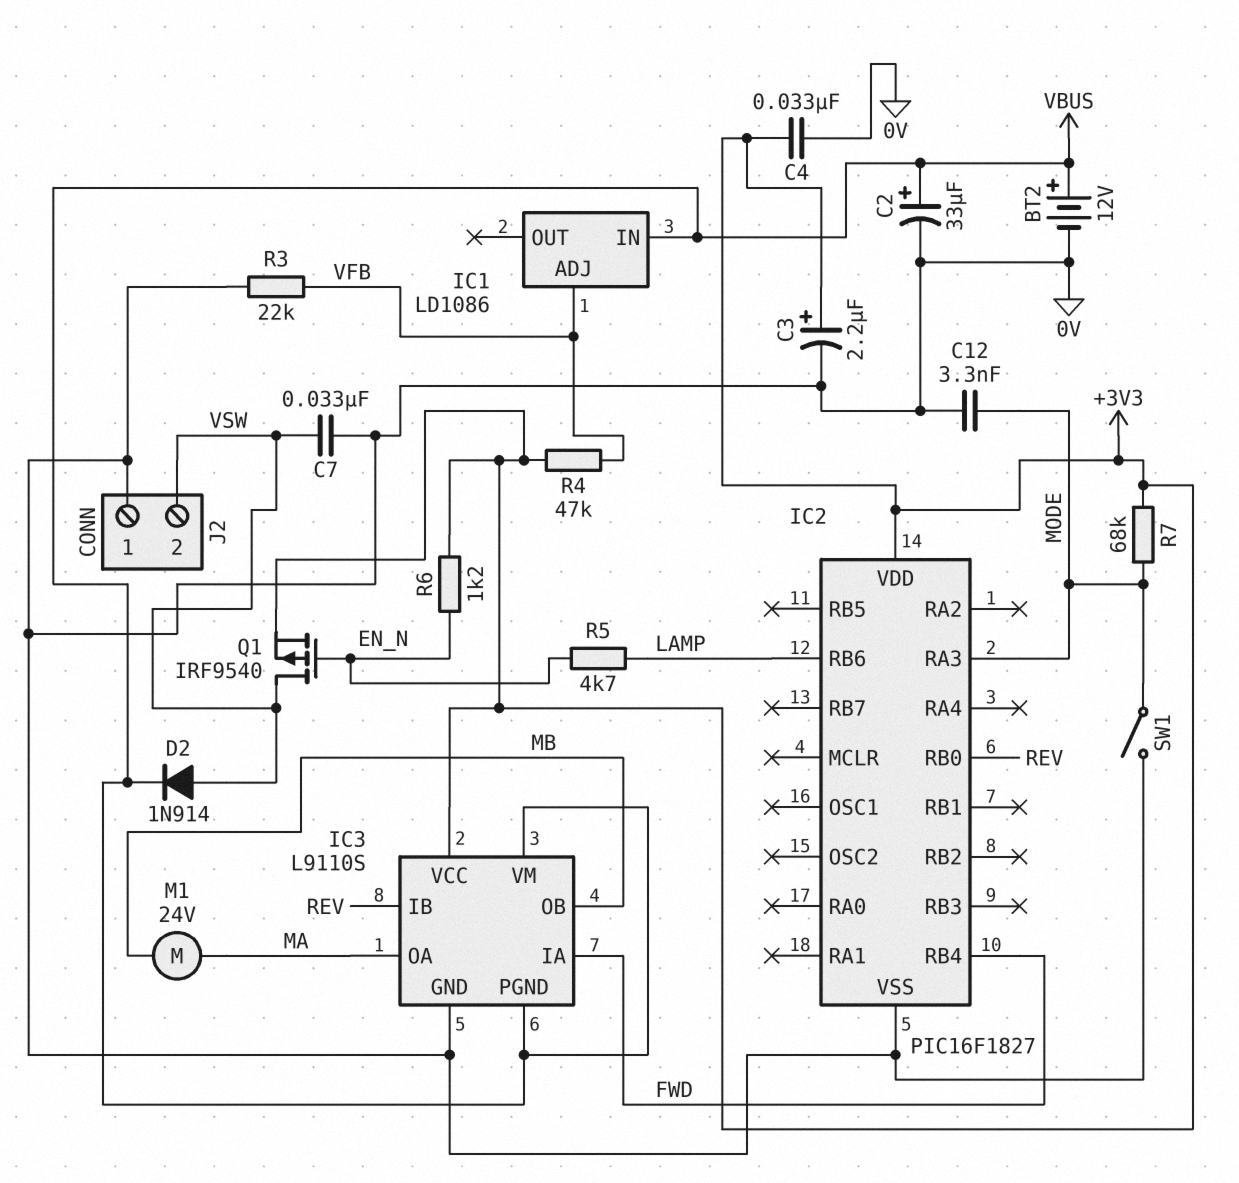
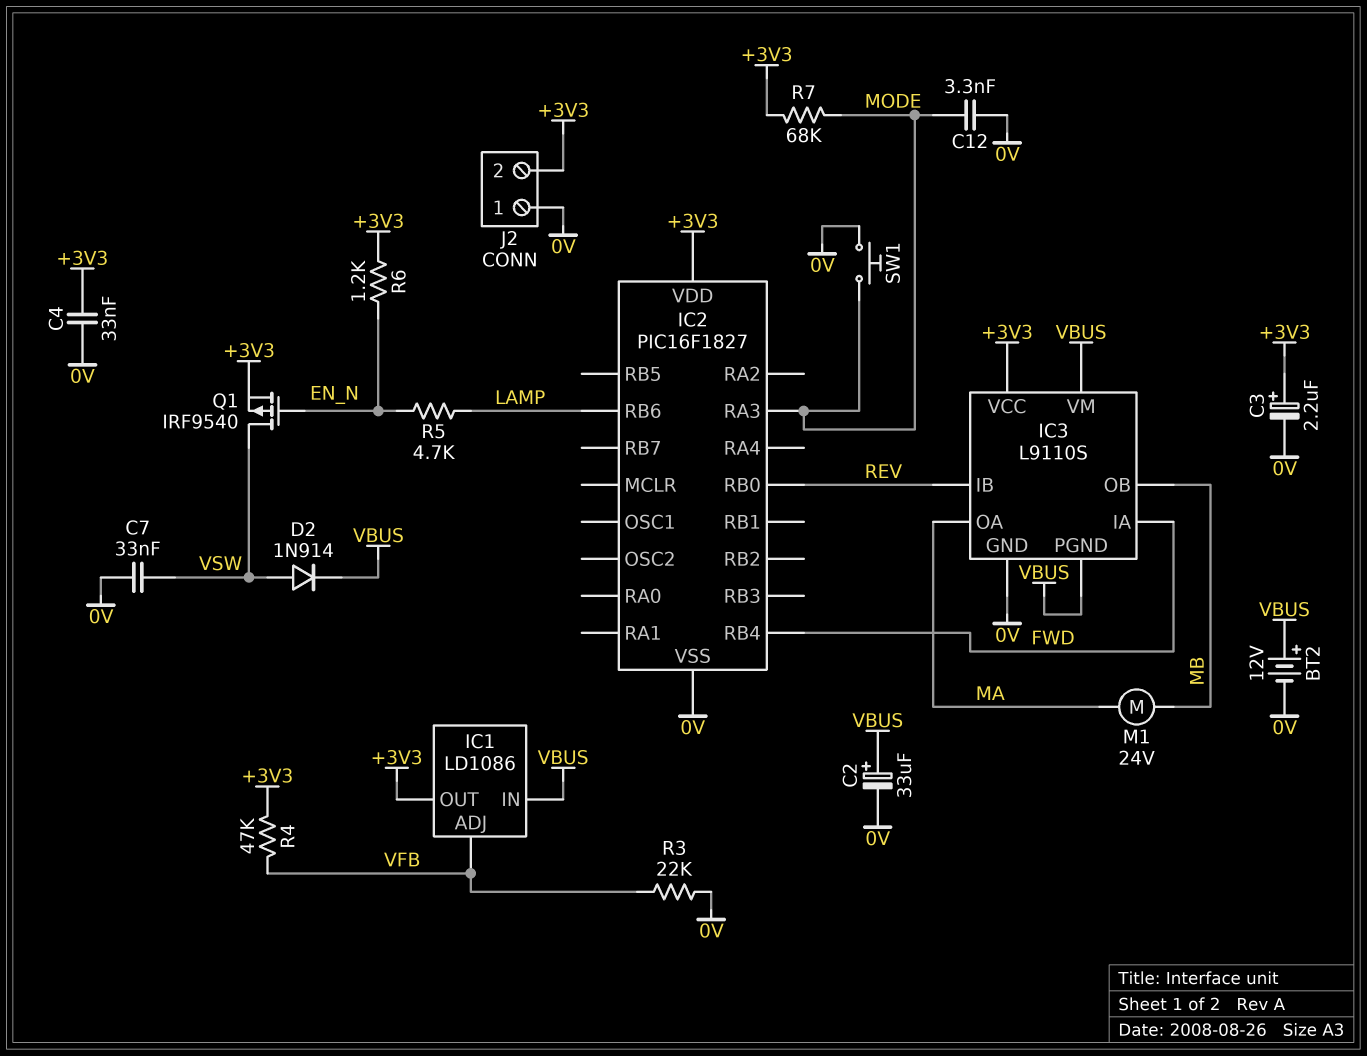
IC1 pin OUT: none -> +3V3
J2 pin 2: VSW -> +3V3
SW1: switch (0V, MODE) -> button (0V, MODE)

